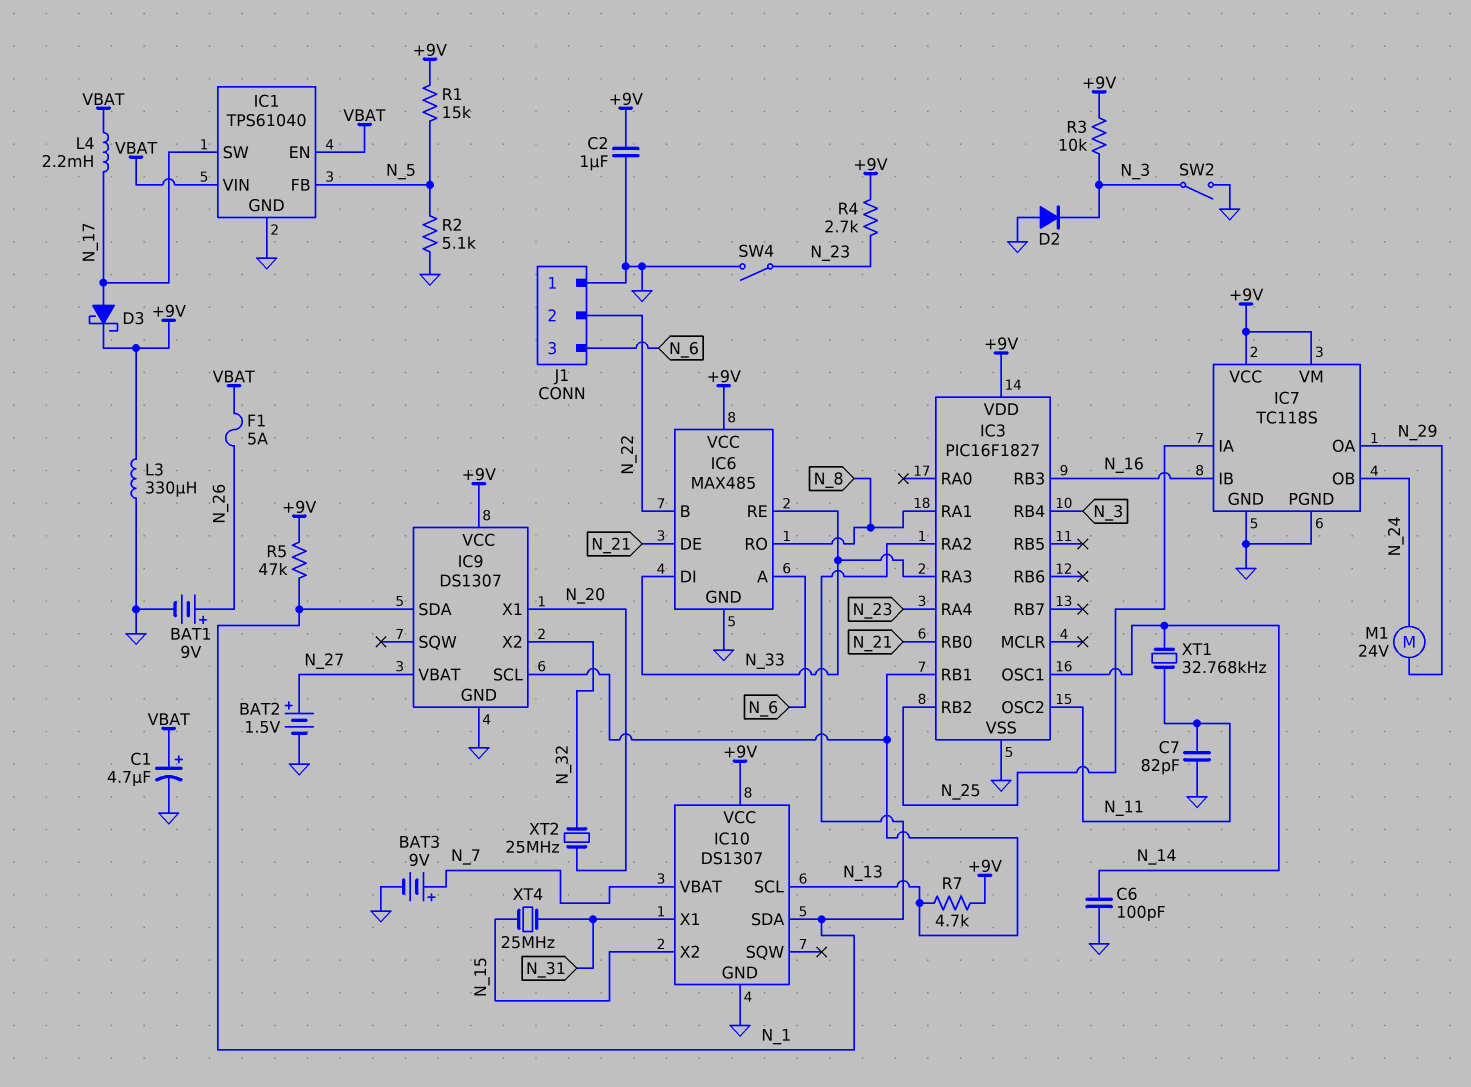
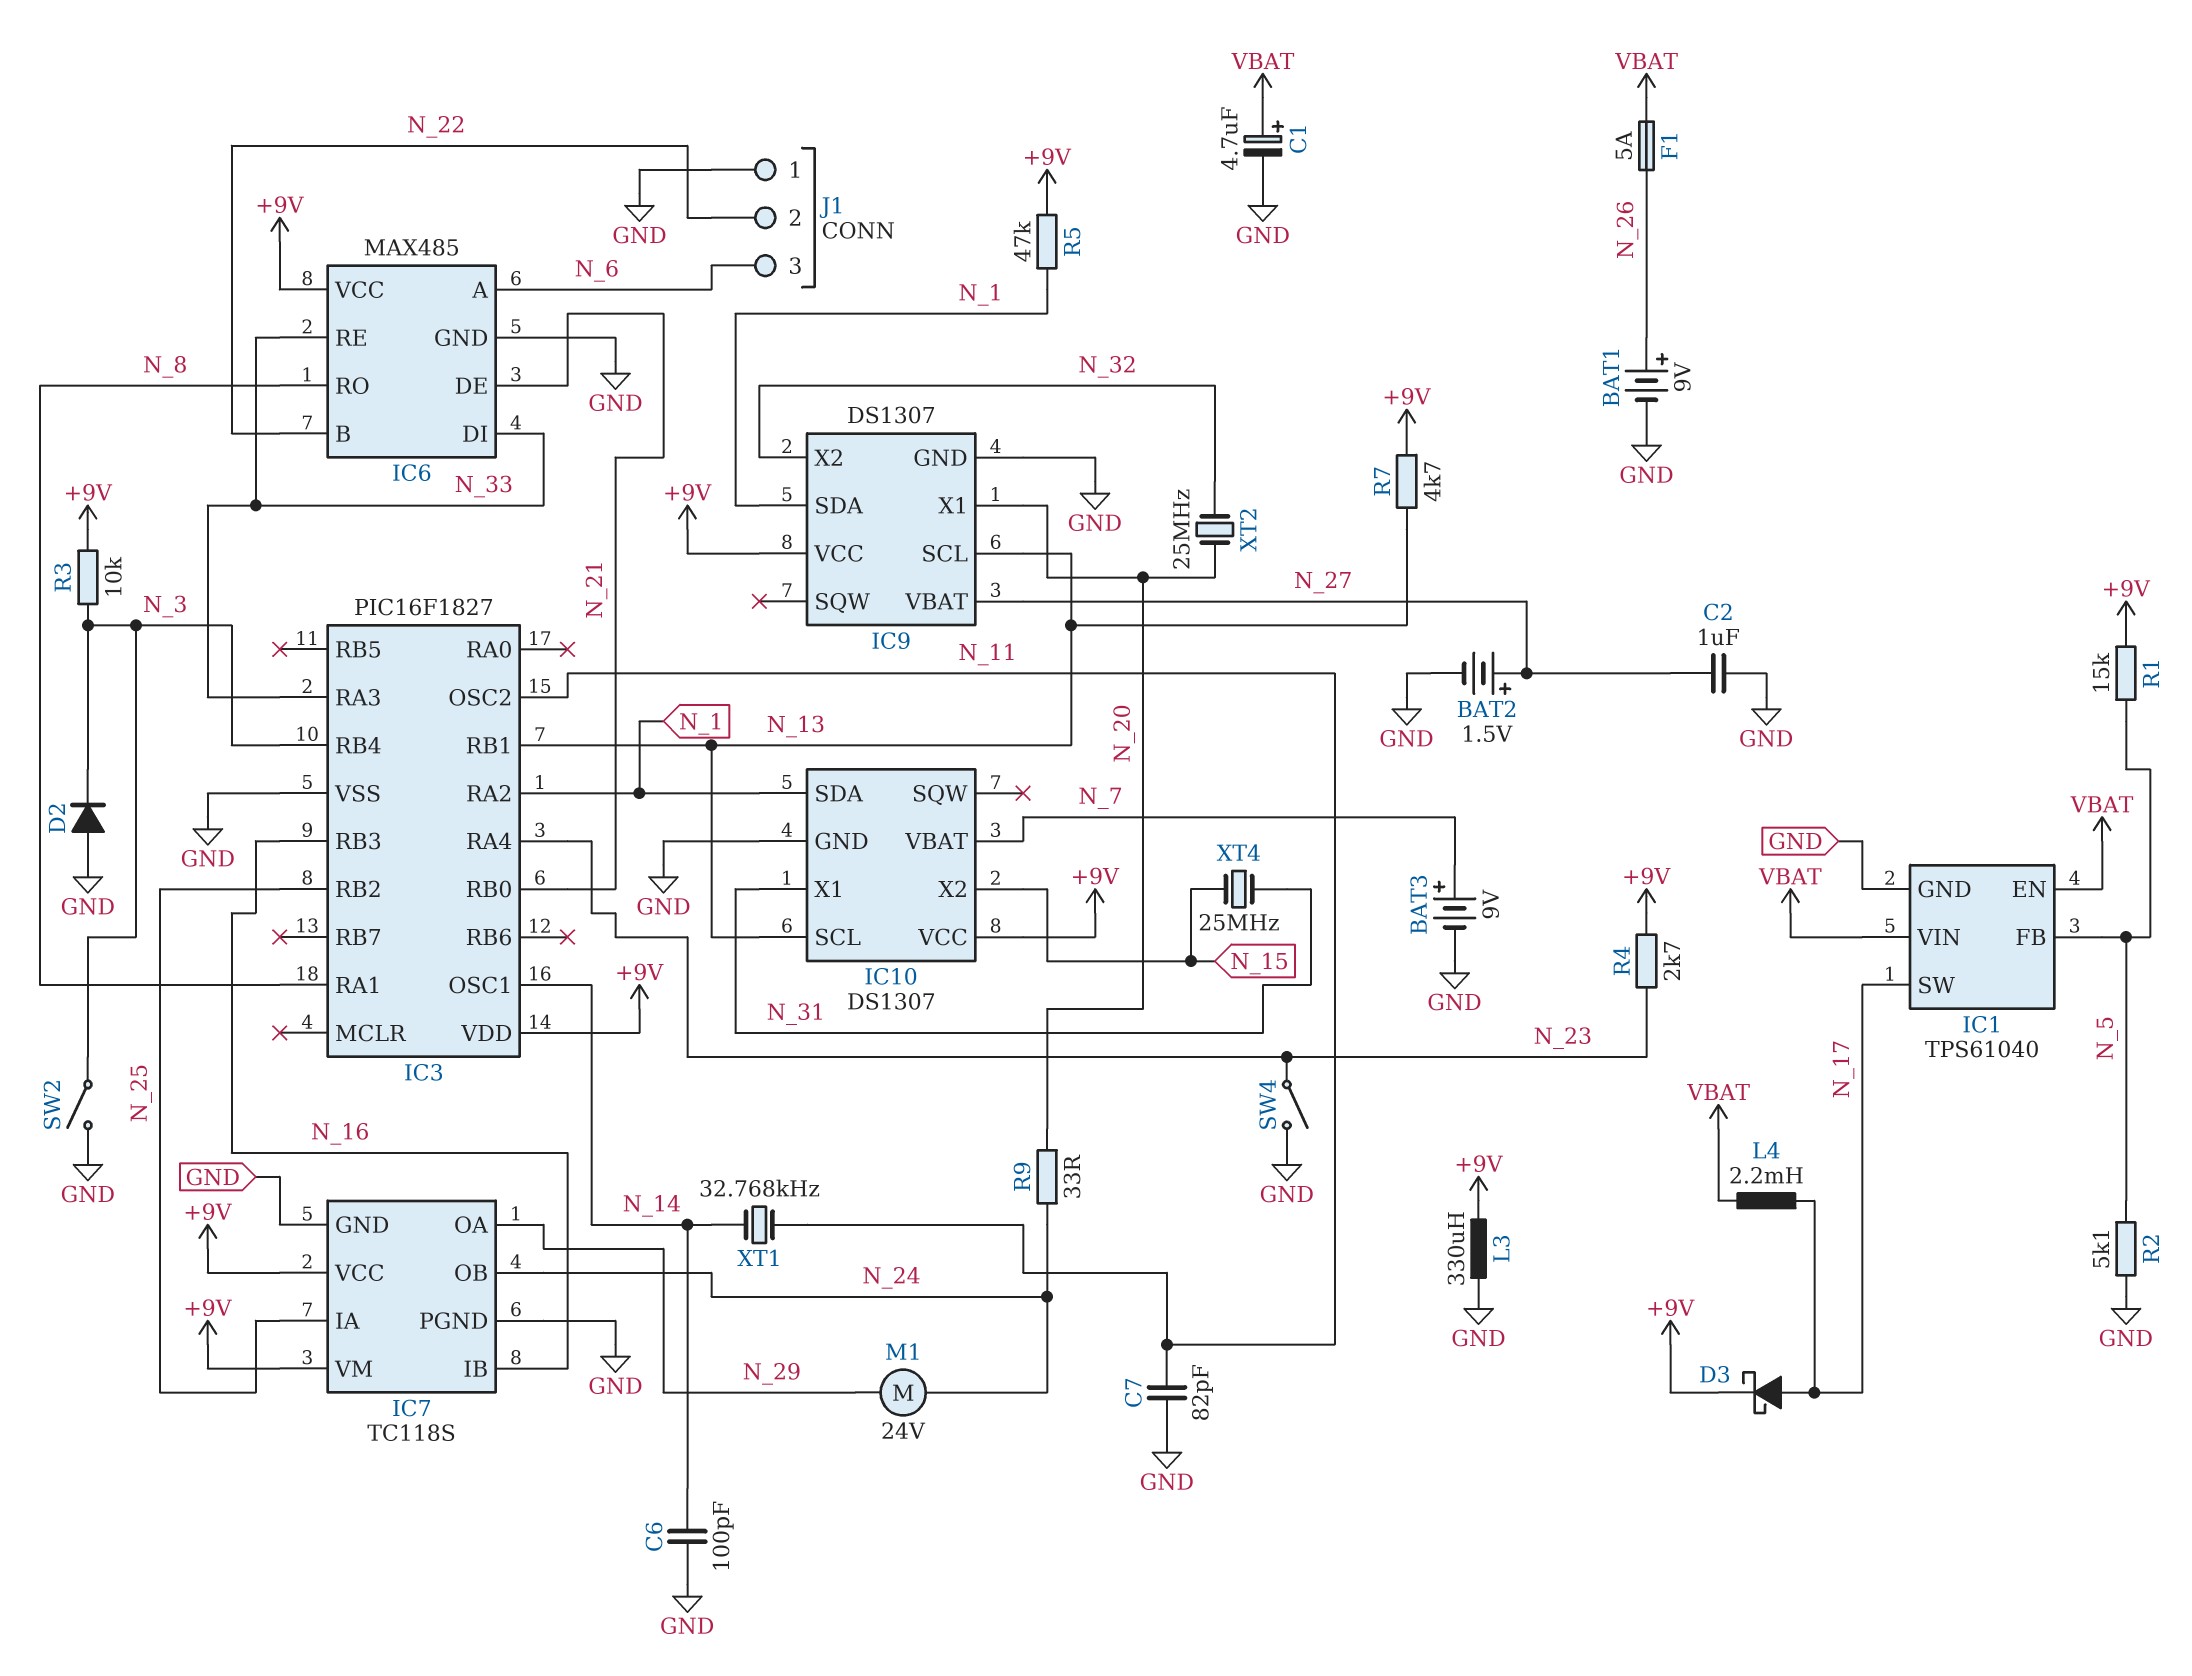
C2: 1uF (+9V, GND) -> 1uF (GND, N_27)
R9: none -> 33 (N_20, N_24)

